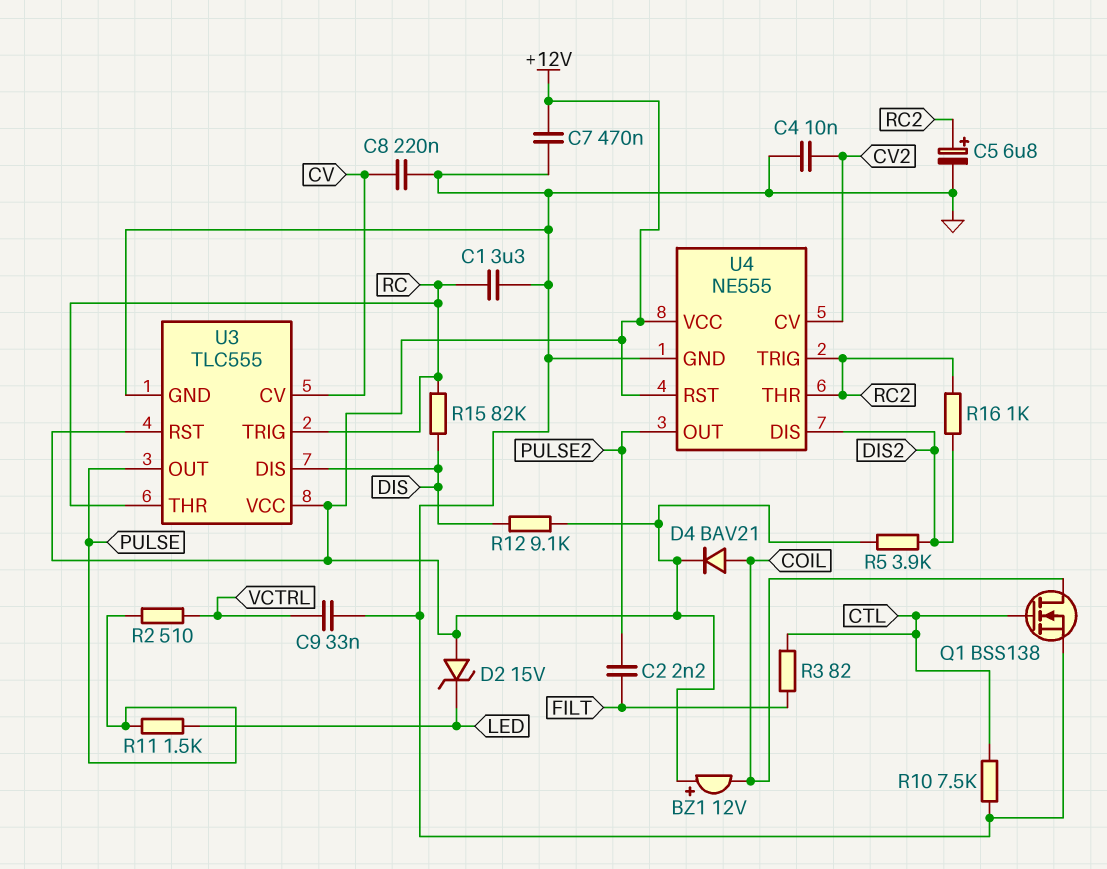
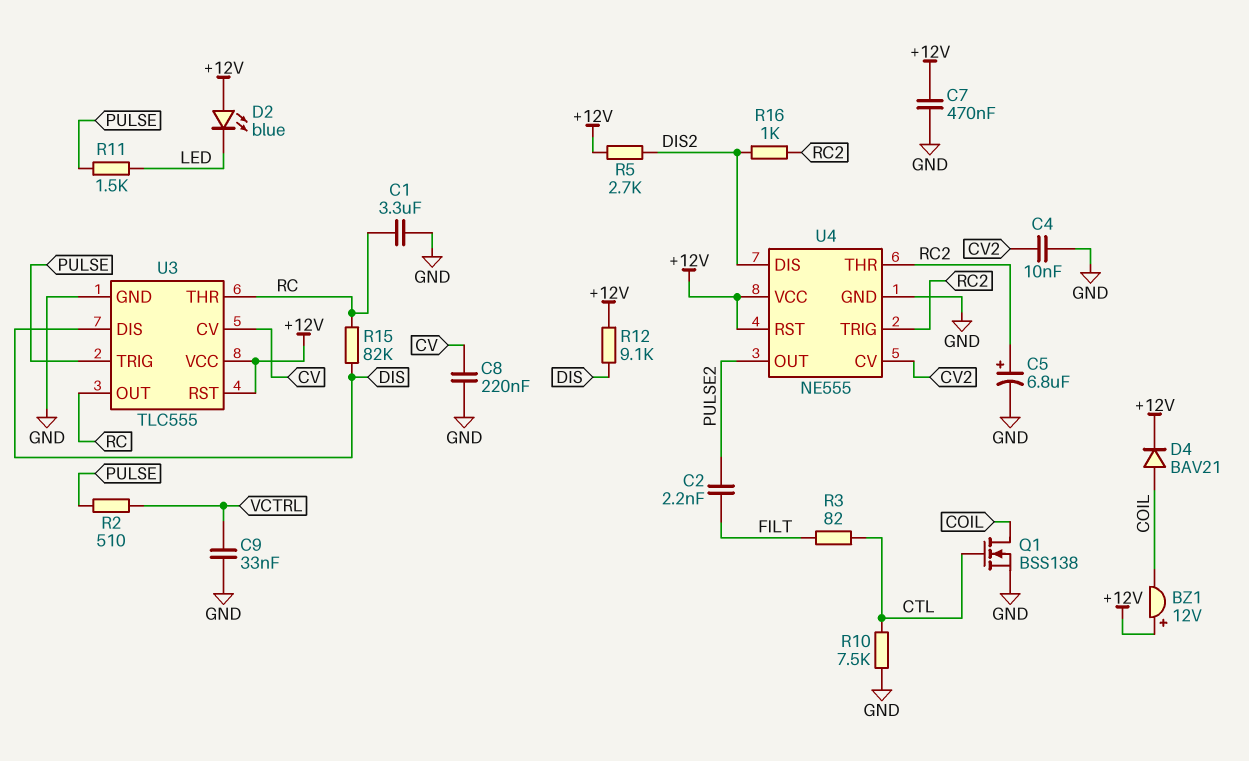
D2: zener 15V (A +12V, K LED) -> LED blue (A +12V, K LED)
R5: 3.9k (+12V, DIS2) -> 2.7k (+12V, DIS2)
U3 pin OUT: PULSE -> RC
U3 pin TRIG: RC -> PULSE

